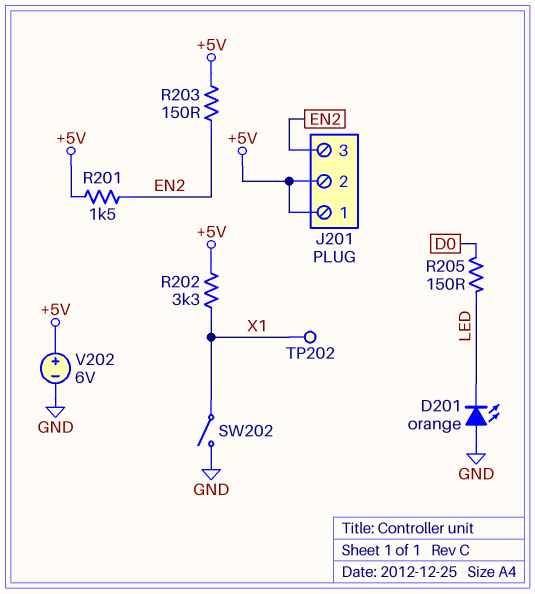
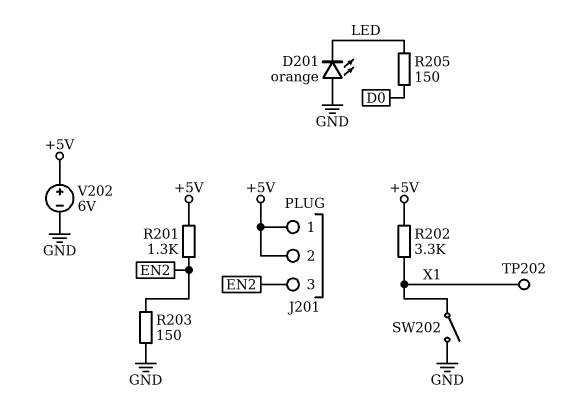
R201: 1.5k (+5V, EN2) -> 1.3k (+5V, EN2)
R203: 150 (+5V, EN2) -> 150 (EN2, GND)

